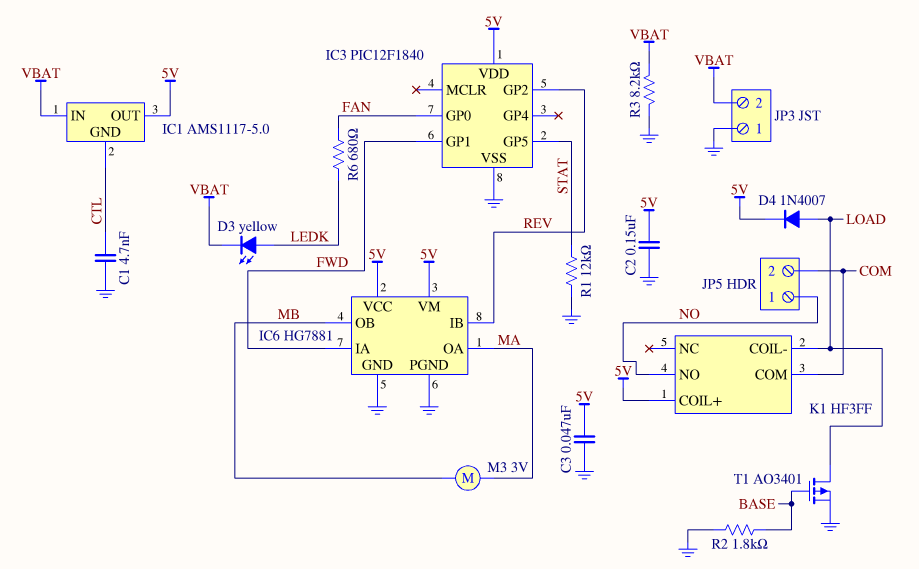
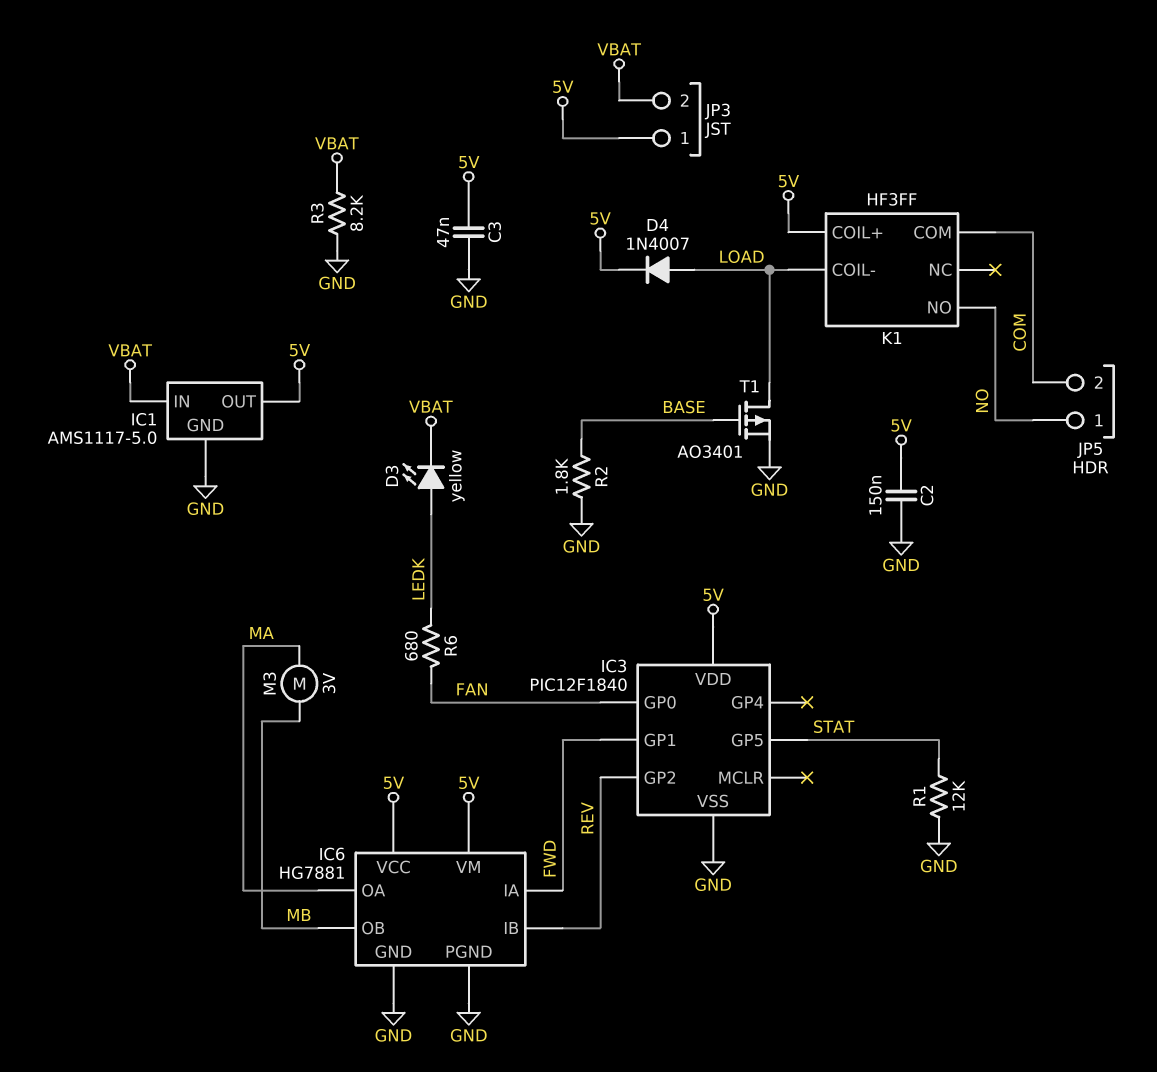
C1: 4.7nF (CTL, GND) -> none
IC1 pin GND: CTL -> GND
JP3 pin 1: GND -> 5V

